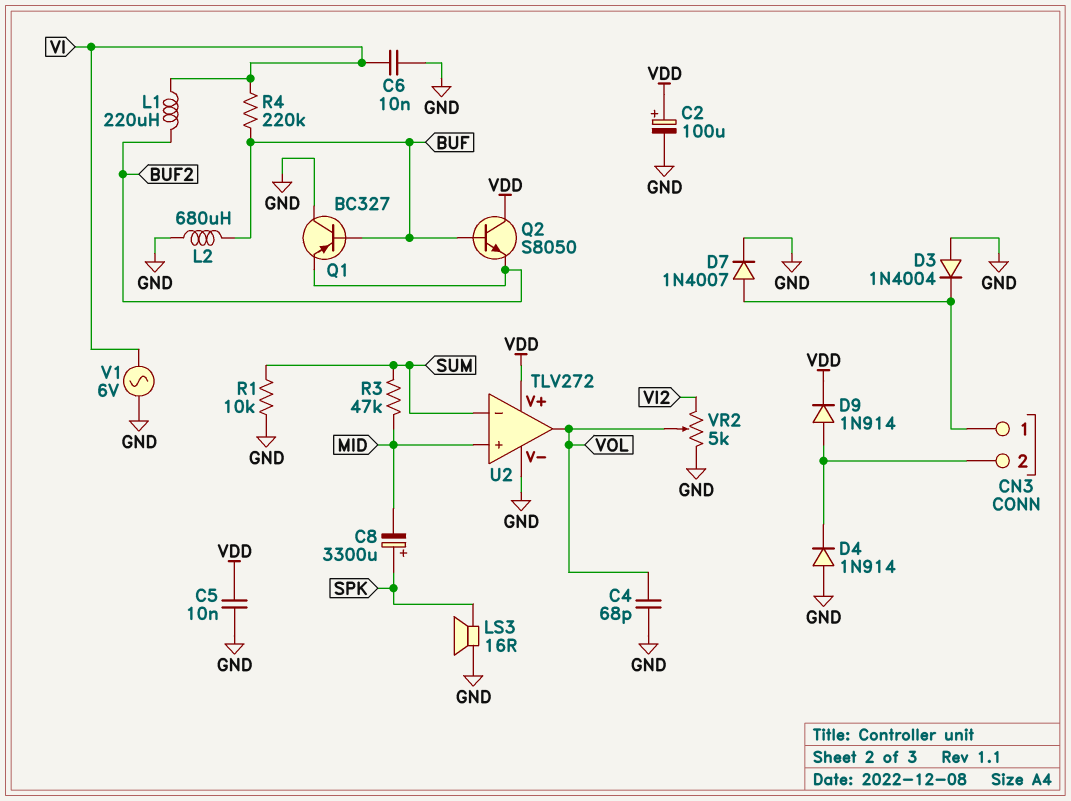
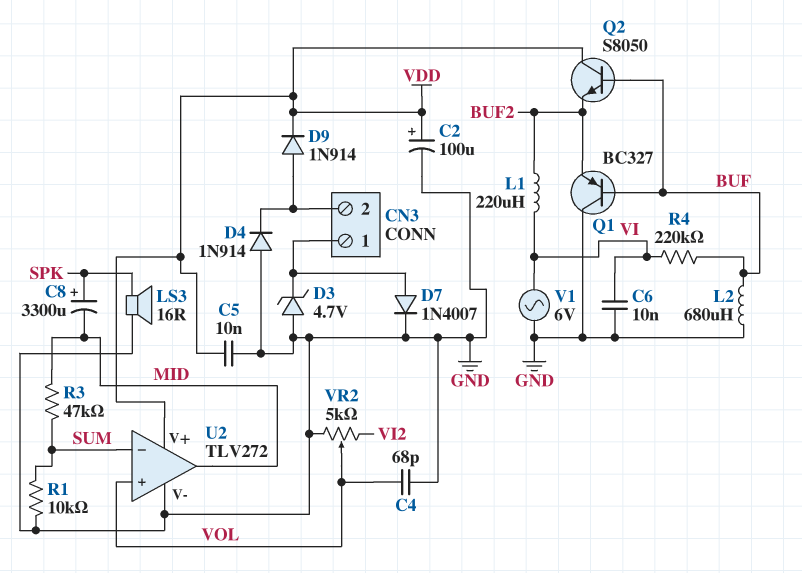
D3: diode 1N4004 (A GND, K CN3/1) -> zener 4.7V (A GND, K CN3/1)
U2 pin in+: MID -> VOL
U2 pin out: VOL -> MID

